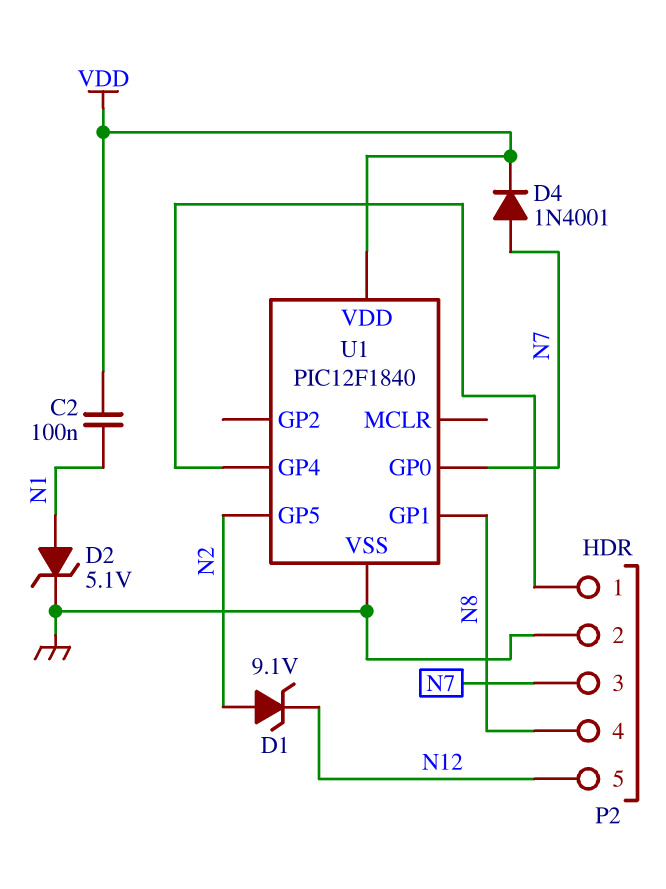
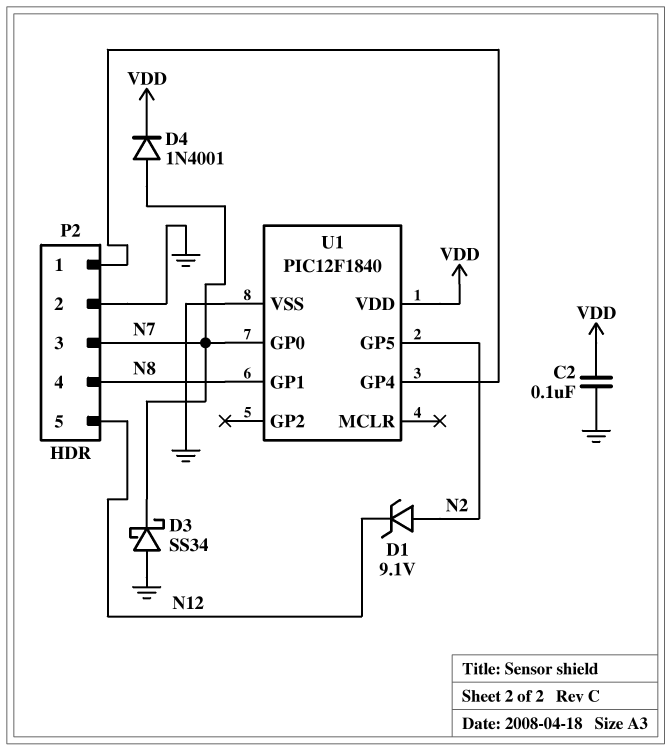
C2: 100nF (N1, VDD) -> 100nF (GND, VDD)
D2: zener 5.1V (A N1, K GND) -> none
D3: none -> schottky SS34 (A GND, K N7)

